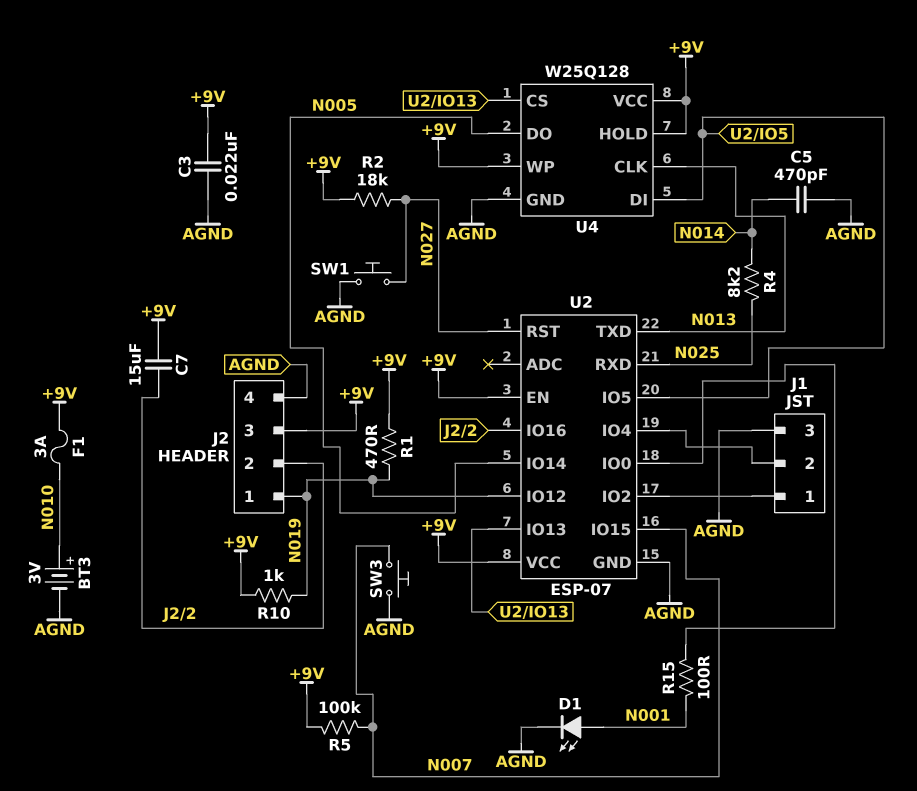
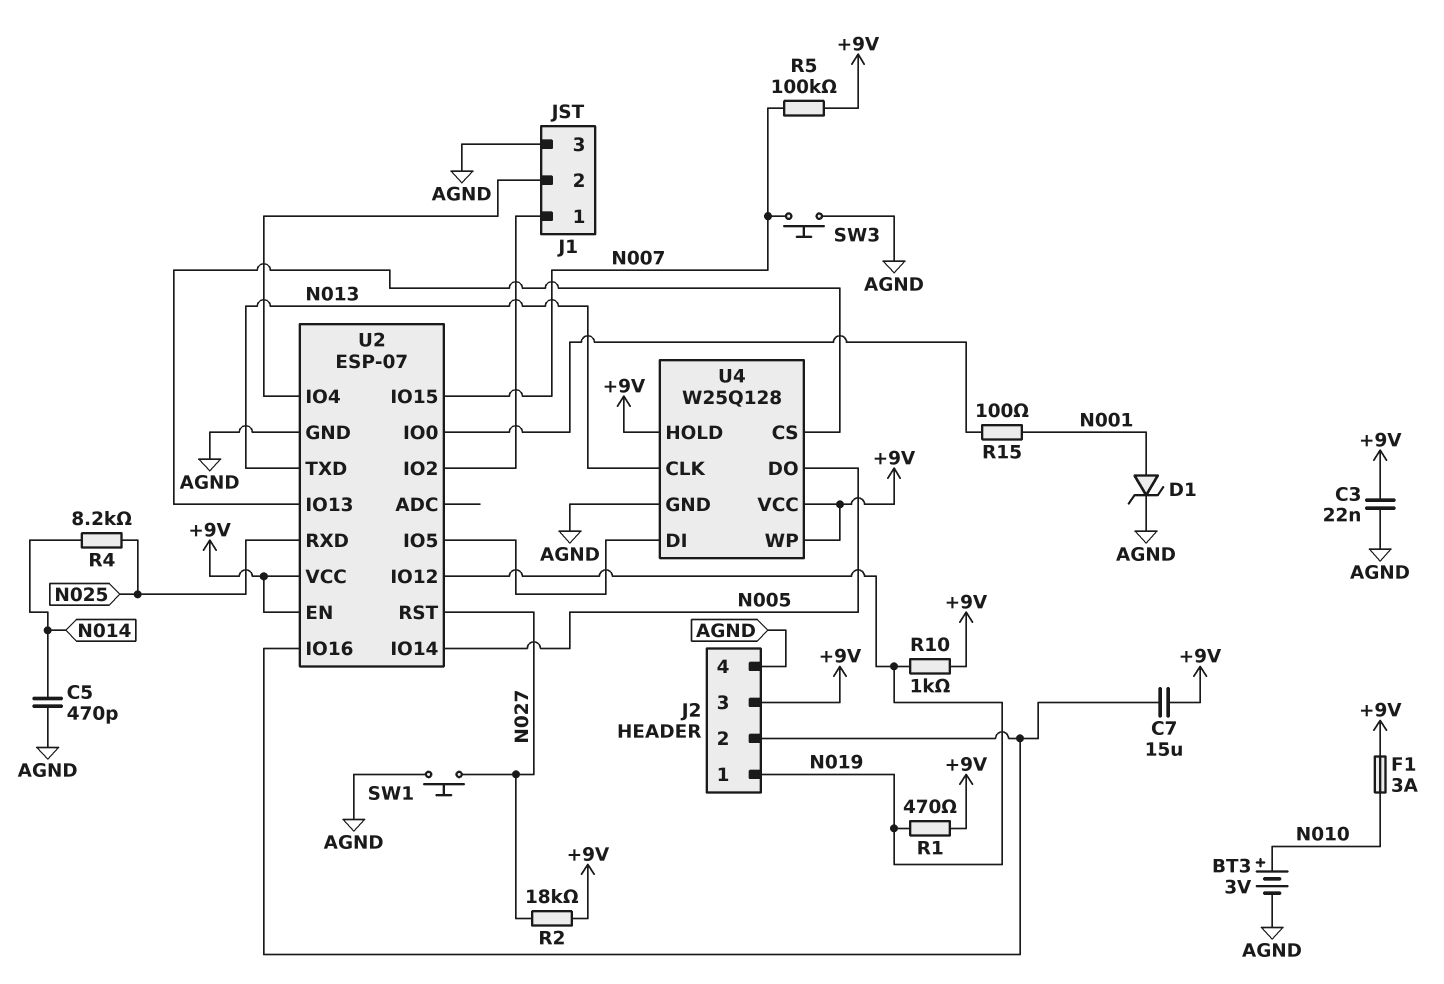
D1: LED (A N001, K AGND) -> zener (A N001, K AGND)

